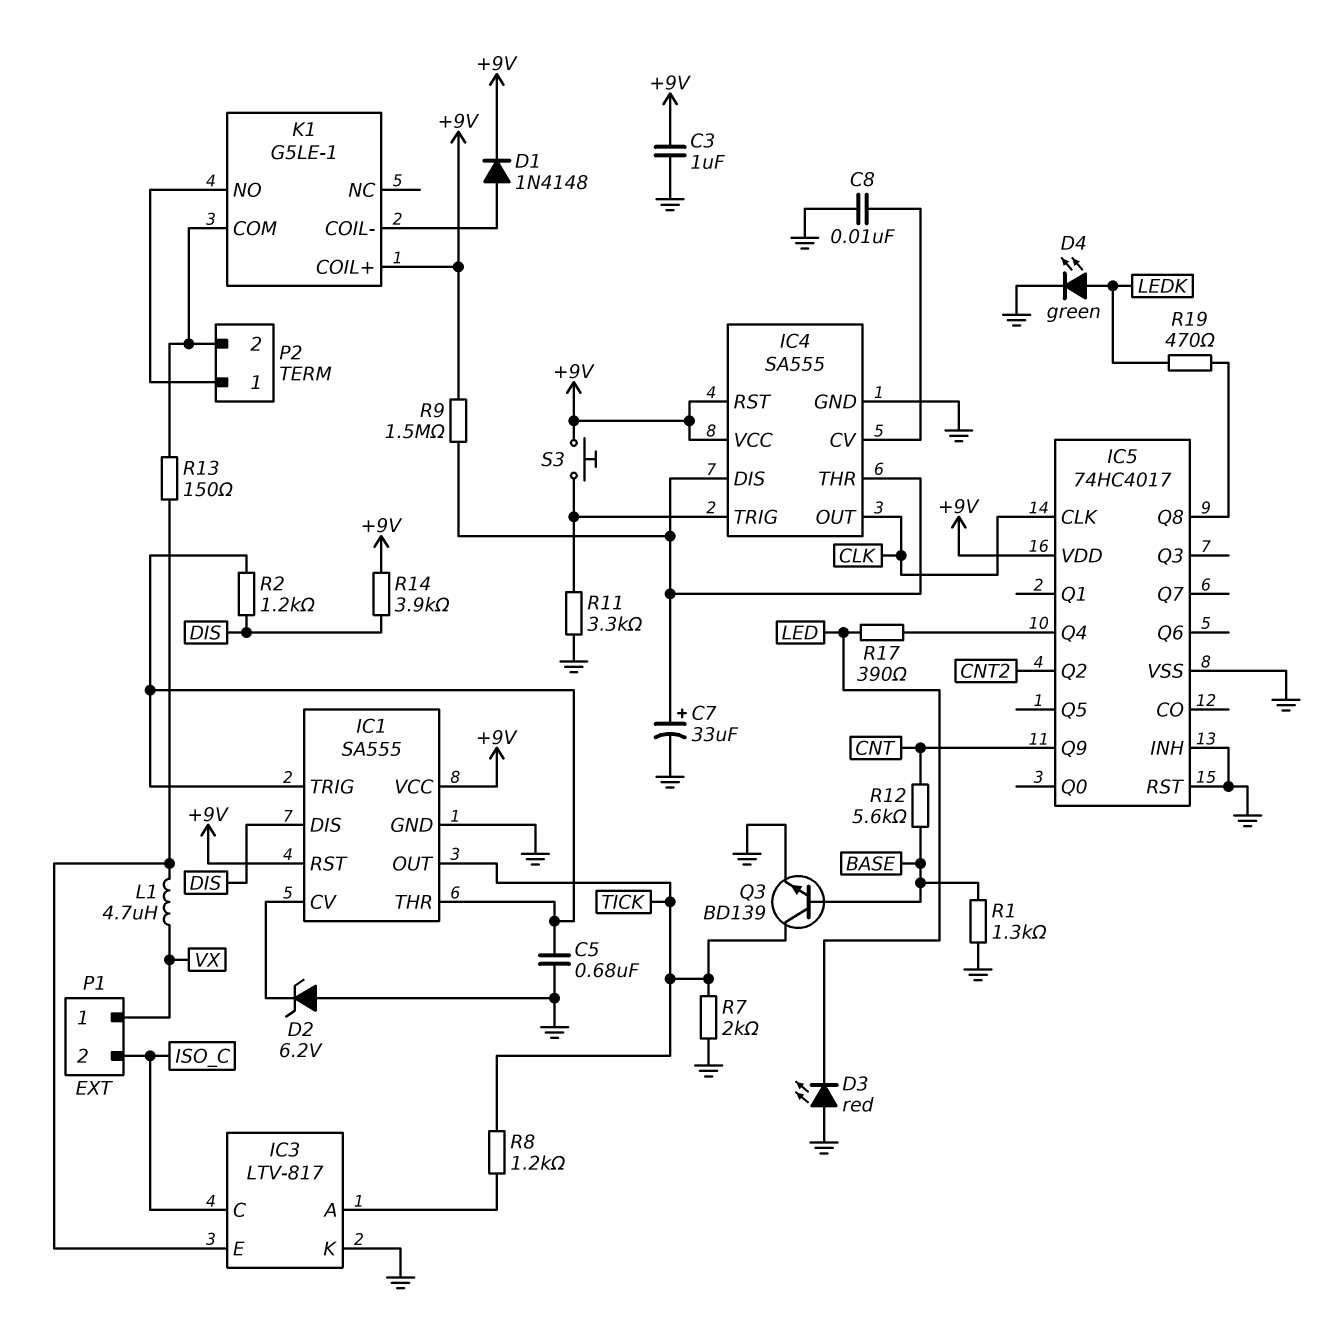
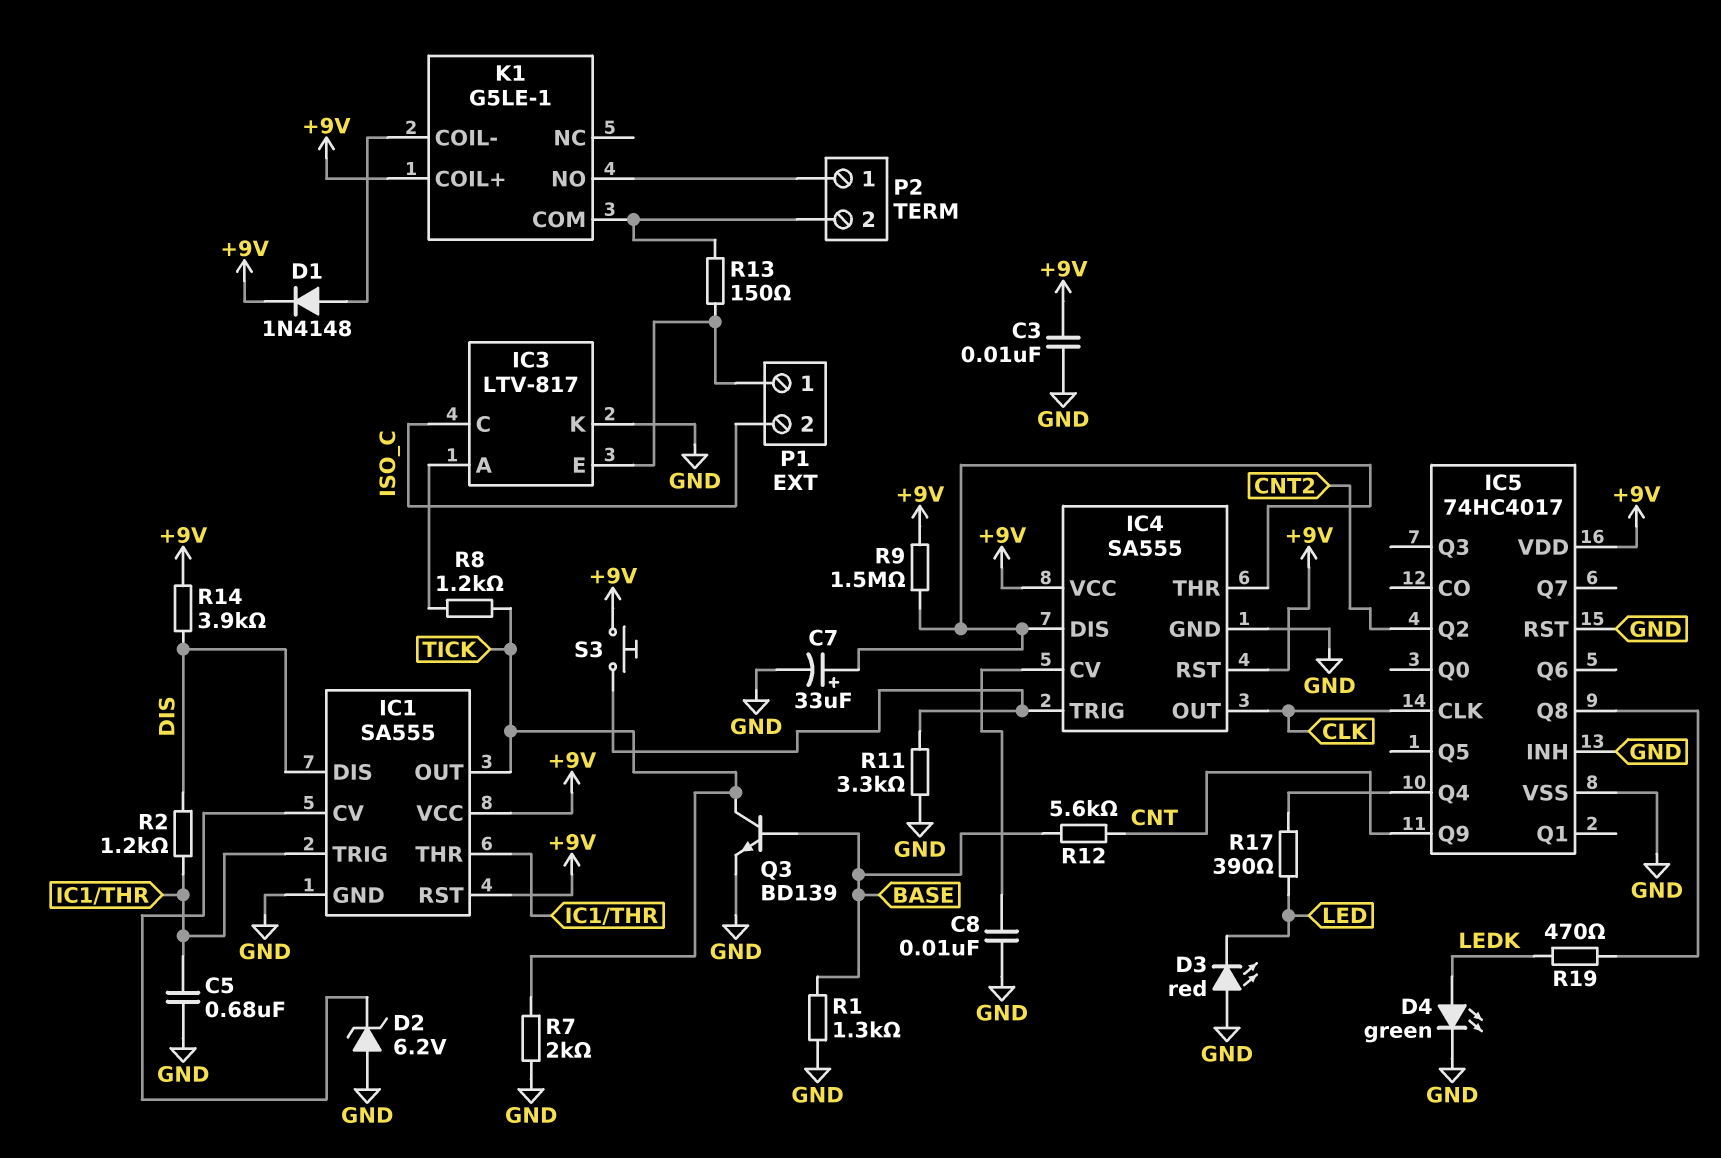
C3: 1uF (+9V, GND) -> 10nF (+9V, GND)
L1: 4.7uH (IC3/E, VX) -> none
P1 pin 1: VX -> IC3/E

